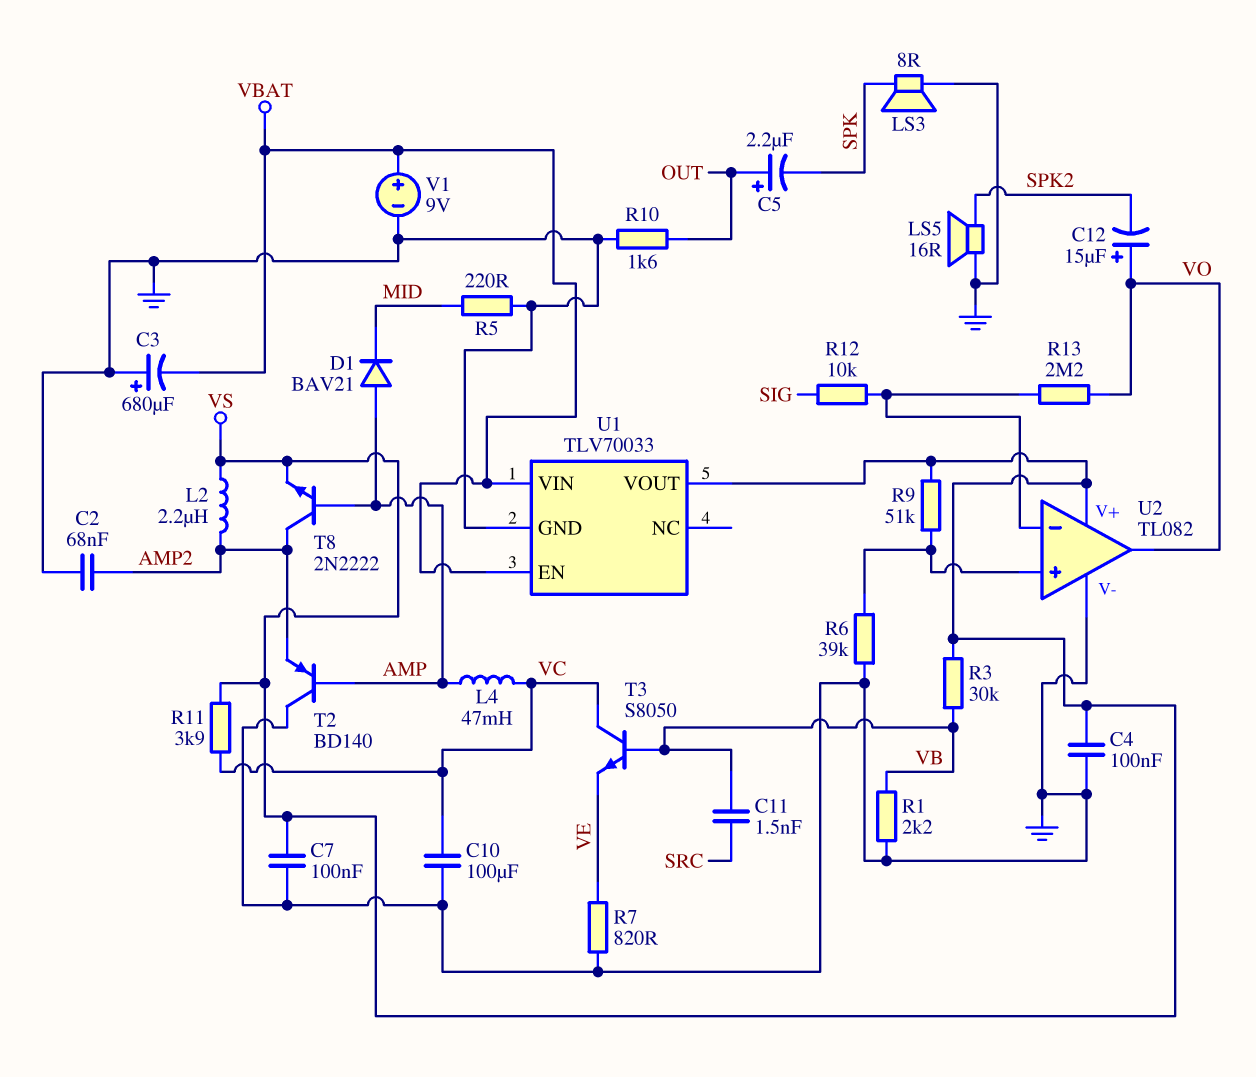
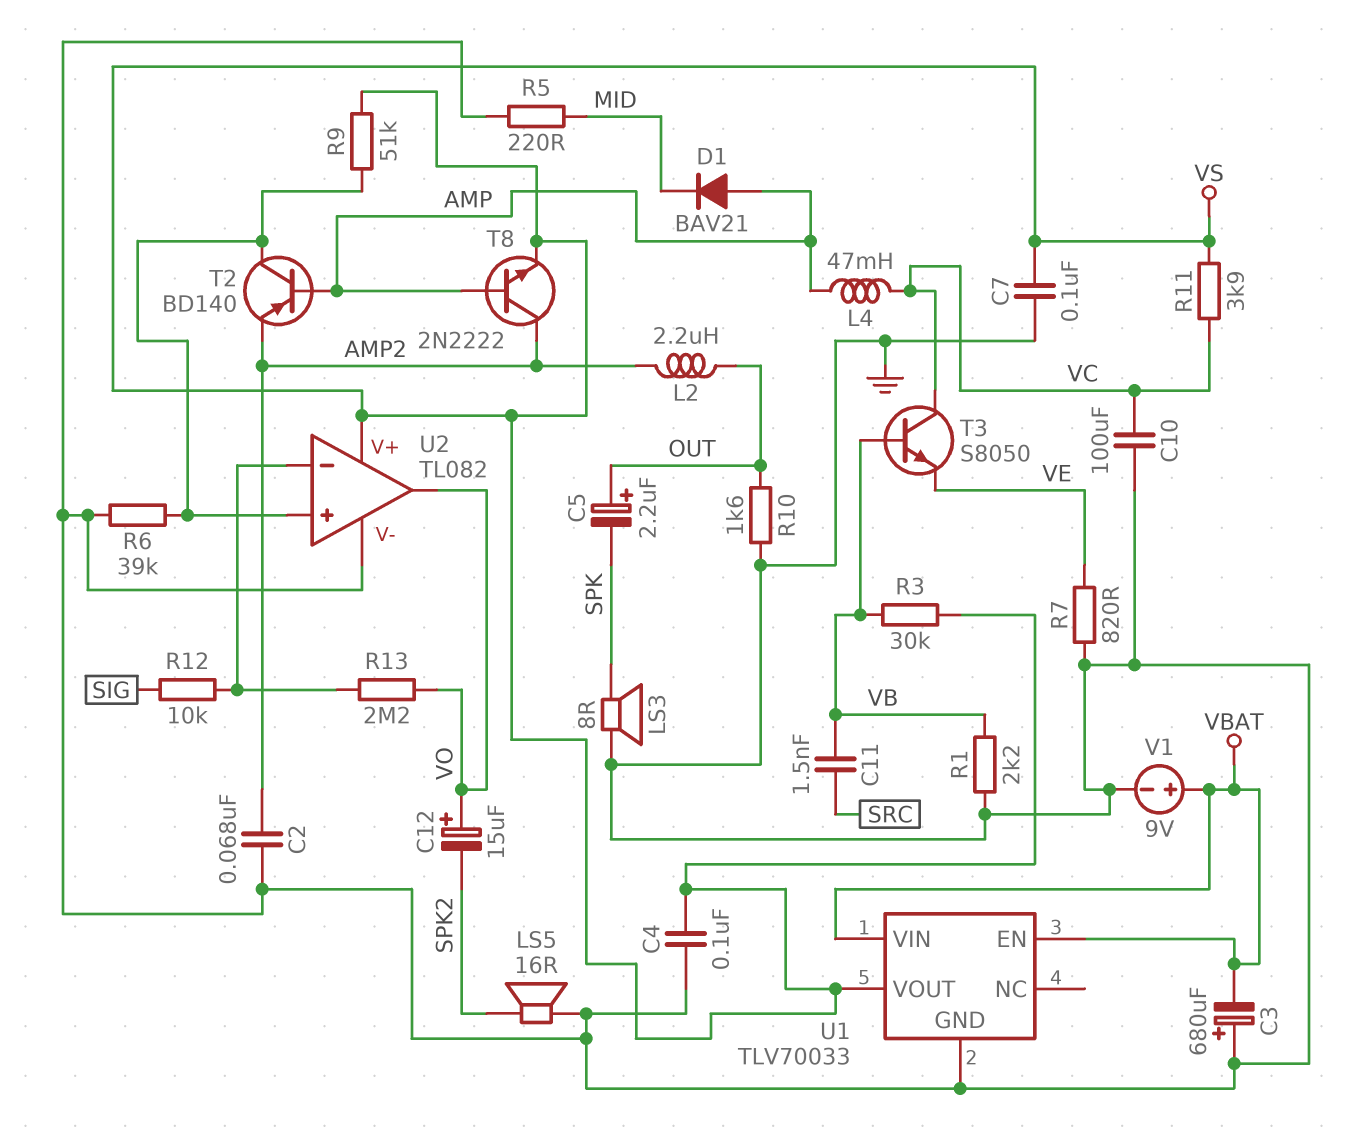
L2: 2.2uH (AMP2, VS) -> 2.2uH (AMP2, OUT)
T2: PNP BD140 (B AMP, C GND, E AMP2) -> PNP BD140 (B AMP, C U2/in+, E AMP2)

